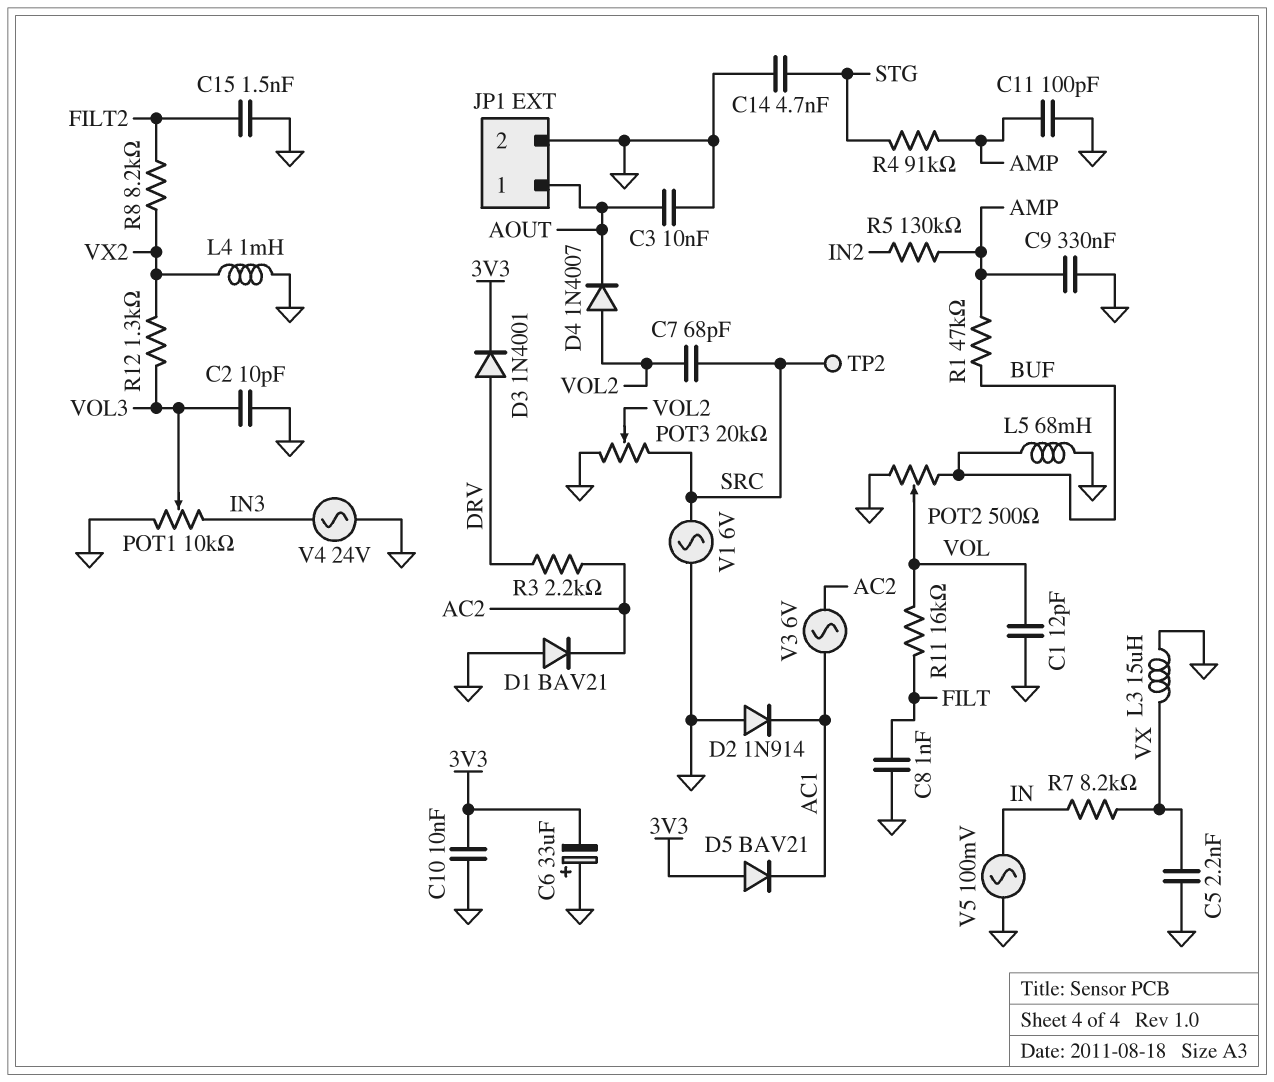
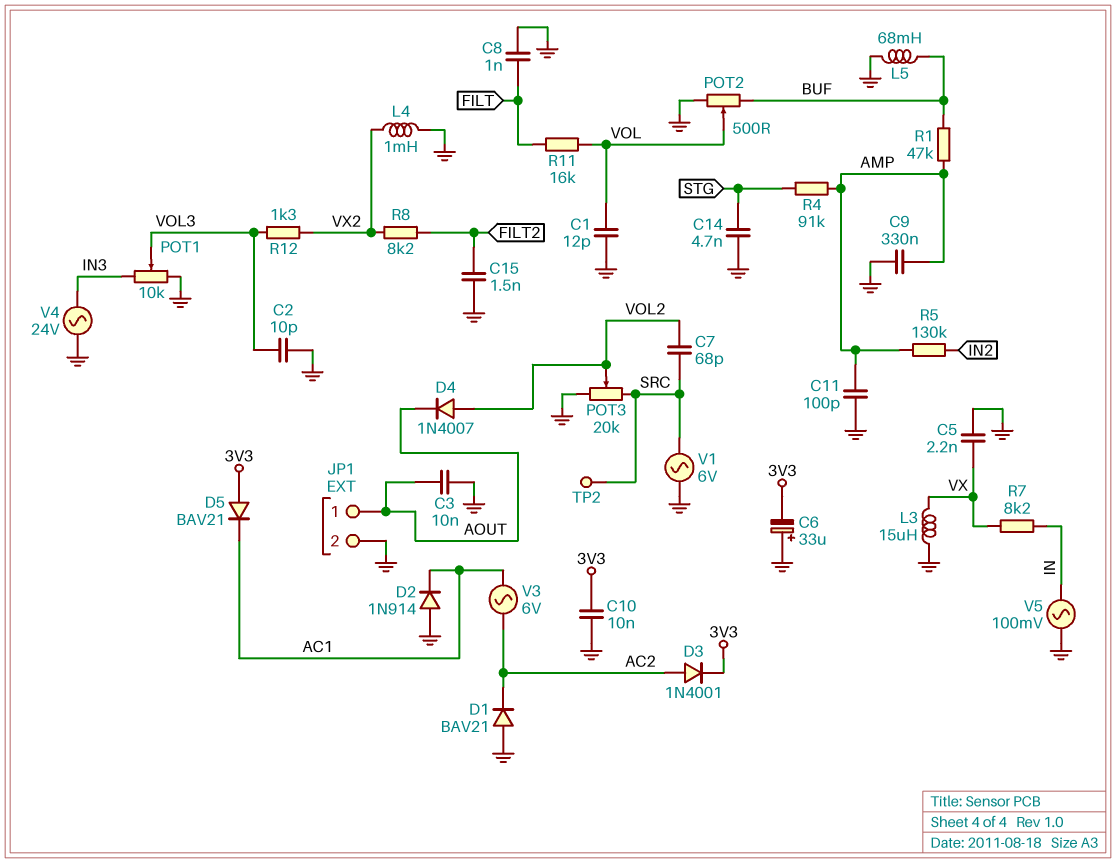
D3: diode 1N4001 (A DRV, K 3V3) -> diode 1N4001 (A AC2, K 3V3)
R3: 2.2k (AC2, DRV) -> none

